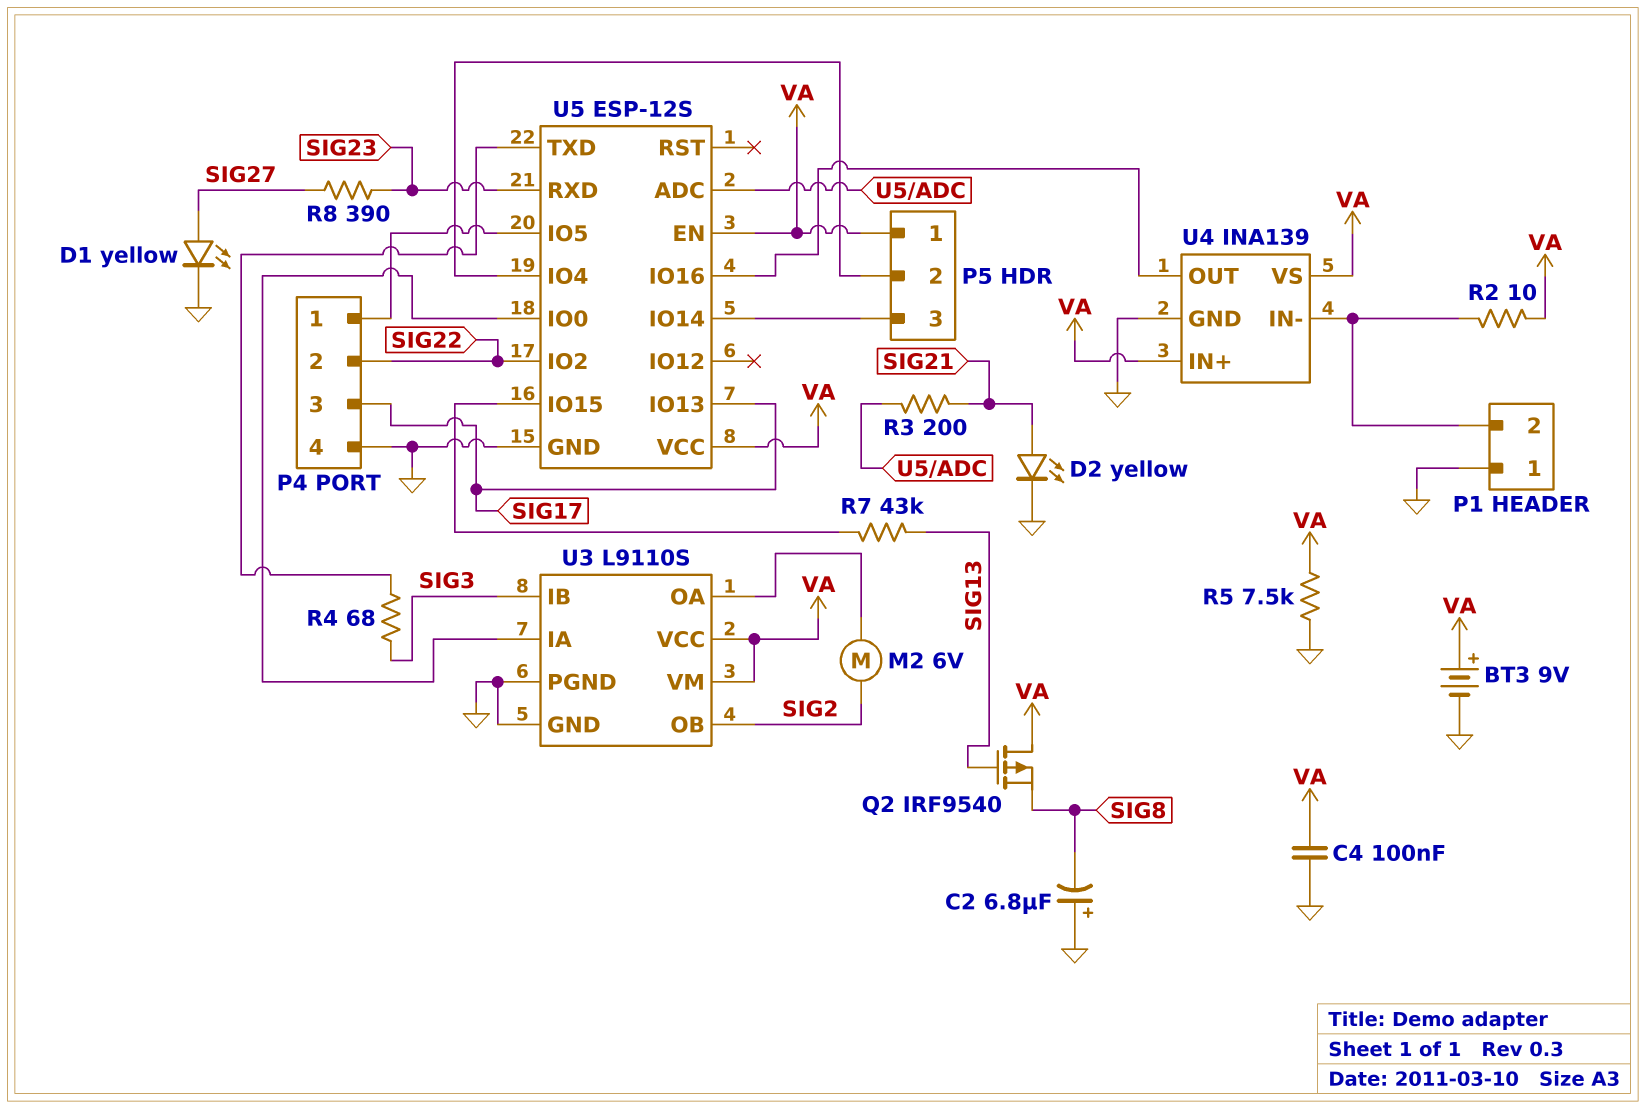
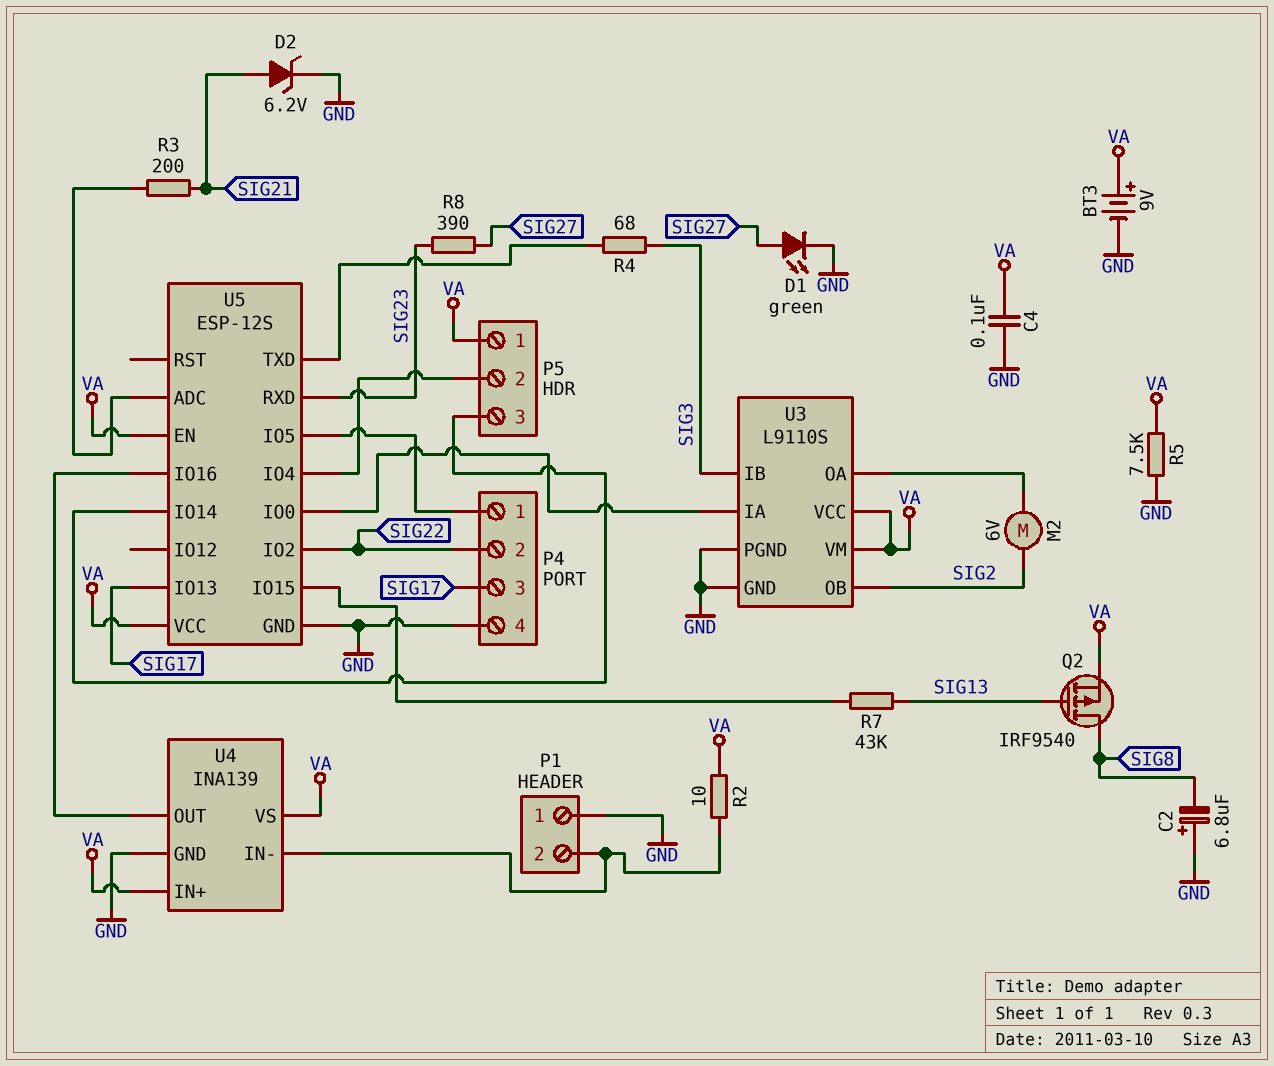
D1: LED yellow (A SIG27, K GND) -> LED green (A SIG27, K GND)
D2: LED yellow (A SIG21, K GND) -> zener 6.2V (A SIG21, K GND)
Q2: PMOS IRF9540 (G SIG13, D VA, S SIG8) -> PMOS IRF9540 (G SIG13, D SIG8, S VA)

